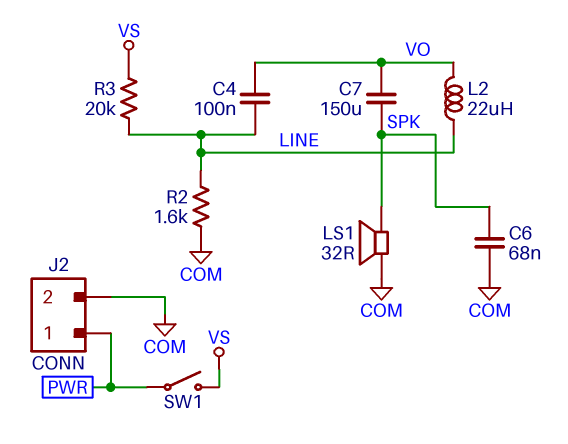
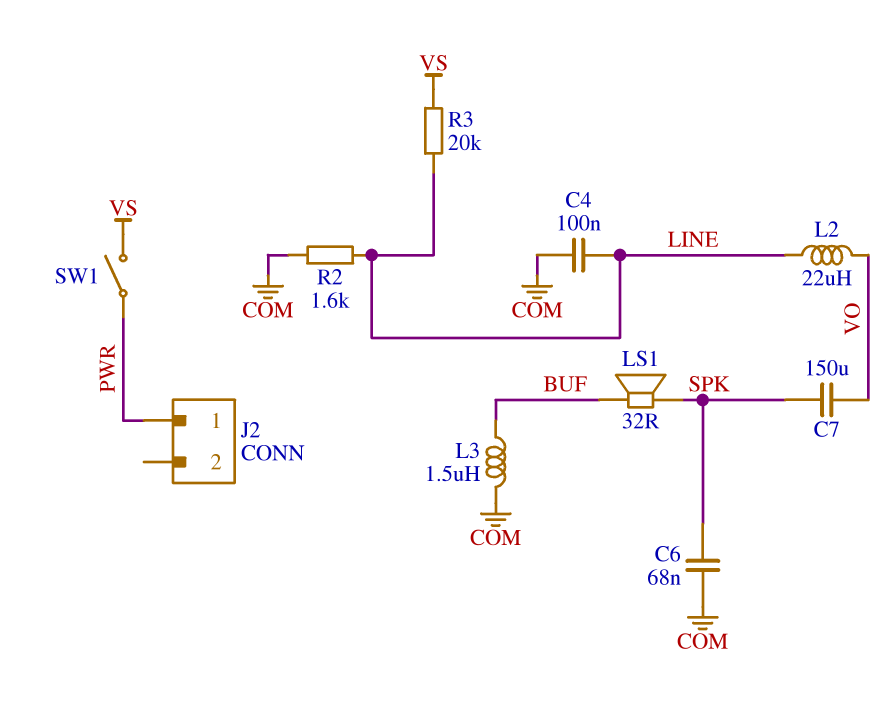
C4: 100nF (LINE, VO) -> 100nF (COM, LINE)
J2 pin 2: COM -> none
L3: none -> 1.5uH (BUF, COM)
LS1: speaker 32R (COM, SPK) -> speaker 32R (BUF, SPK)

